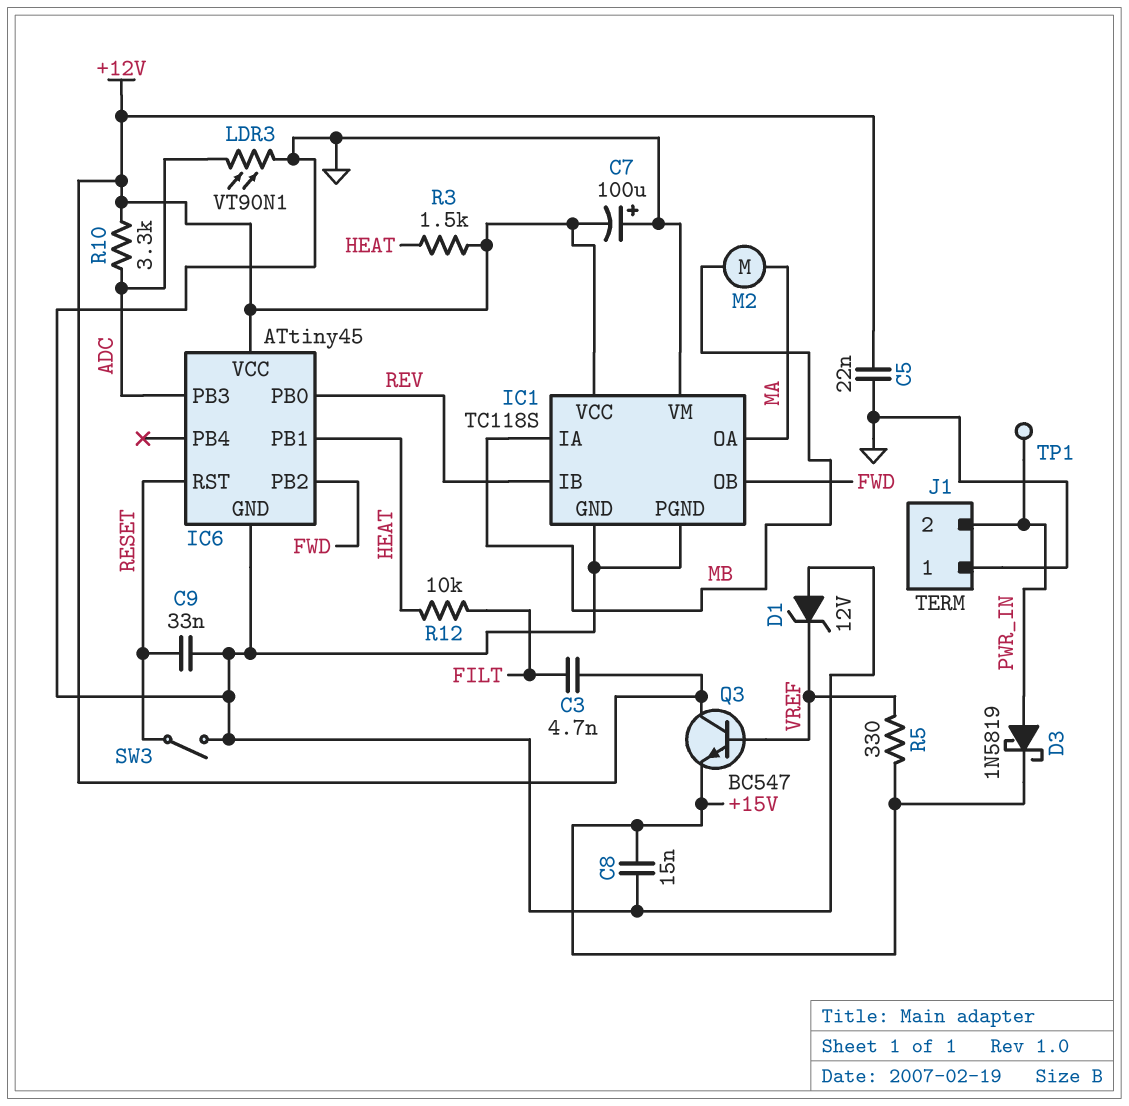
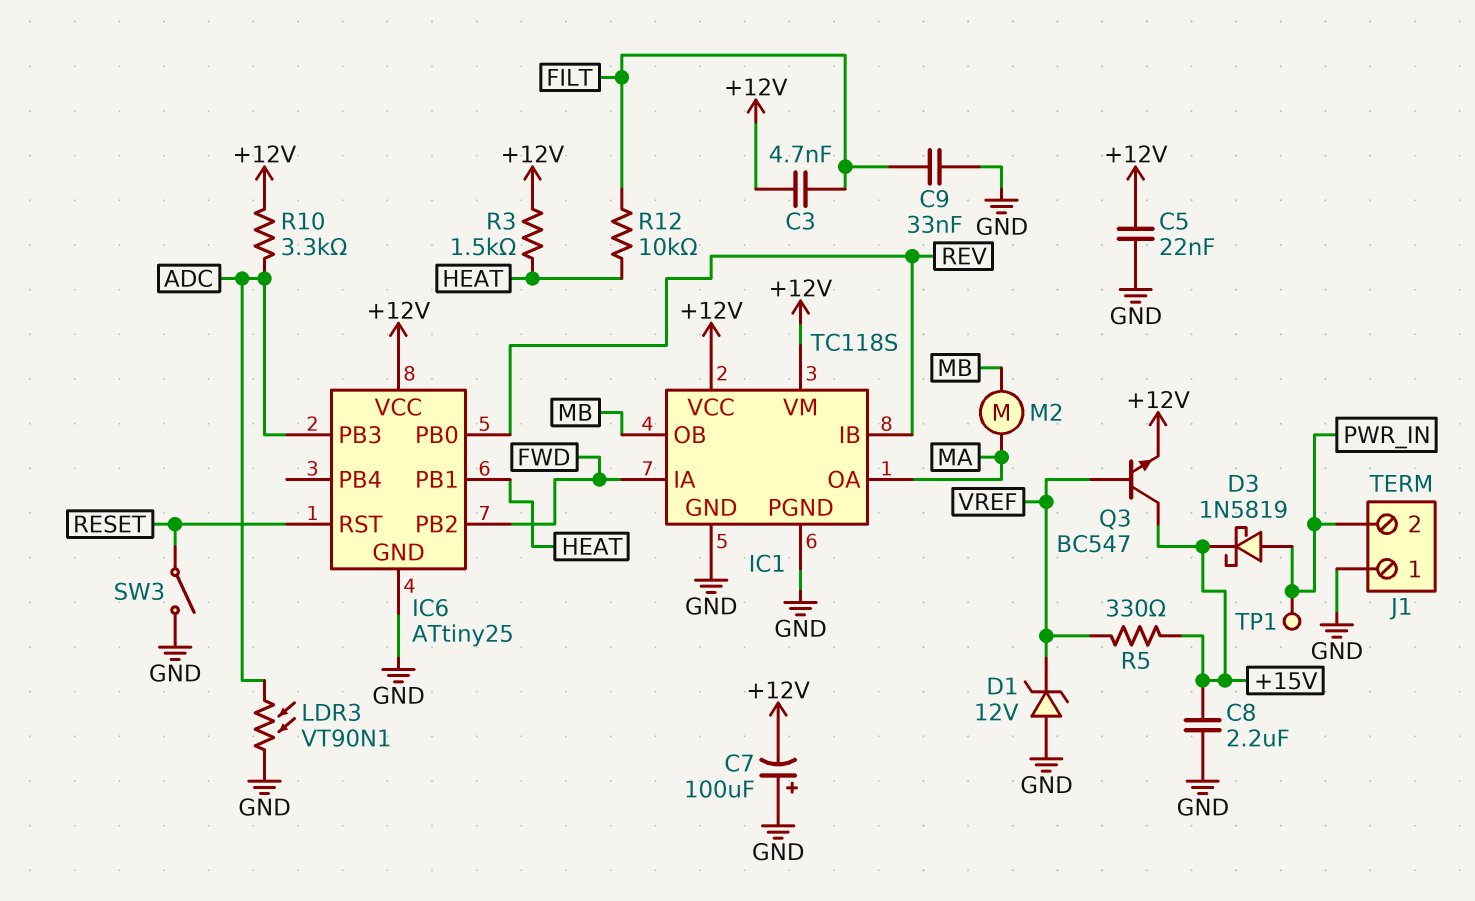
C8: 15nF (+15V, GND) -> 2.2uF (+15V, GND)
C9: 33nF (GND, RESET) -> 33nF (FILT, GND)
IC1 pin IA: MB -> FWD
IC1 pin OB: FWD -> MB
IC1 pin VM: GND -> +12V
IC6: ATtiny45 -> ATtiny25
Q3: NPN BC547 (B VREF, C +12V, E +15V) -> NPN BC547 (B VREF, C +15V, E +12V)

